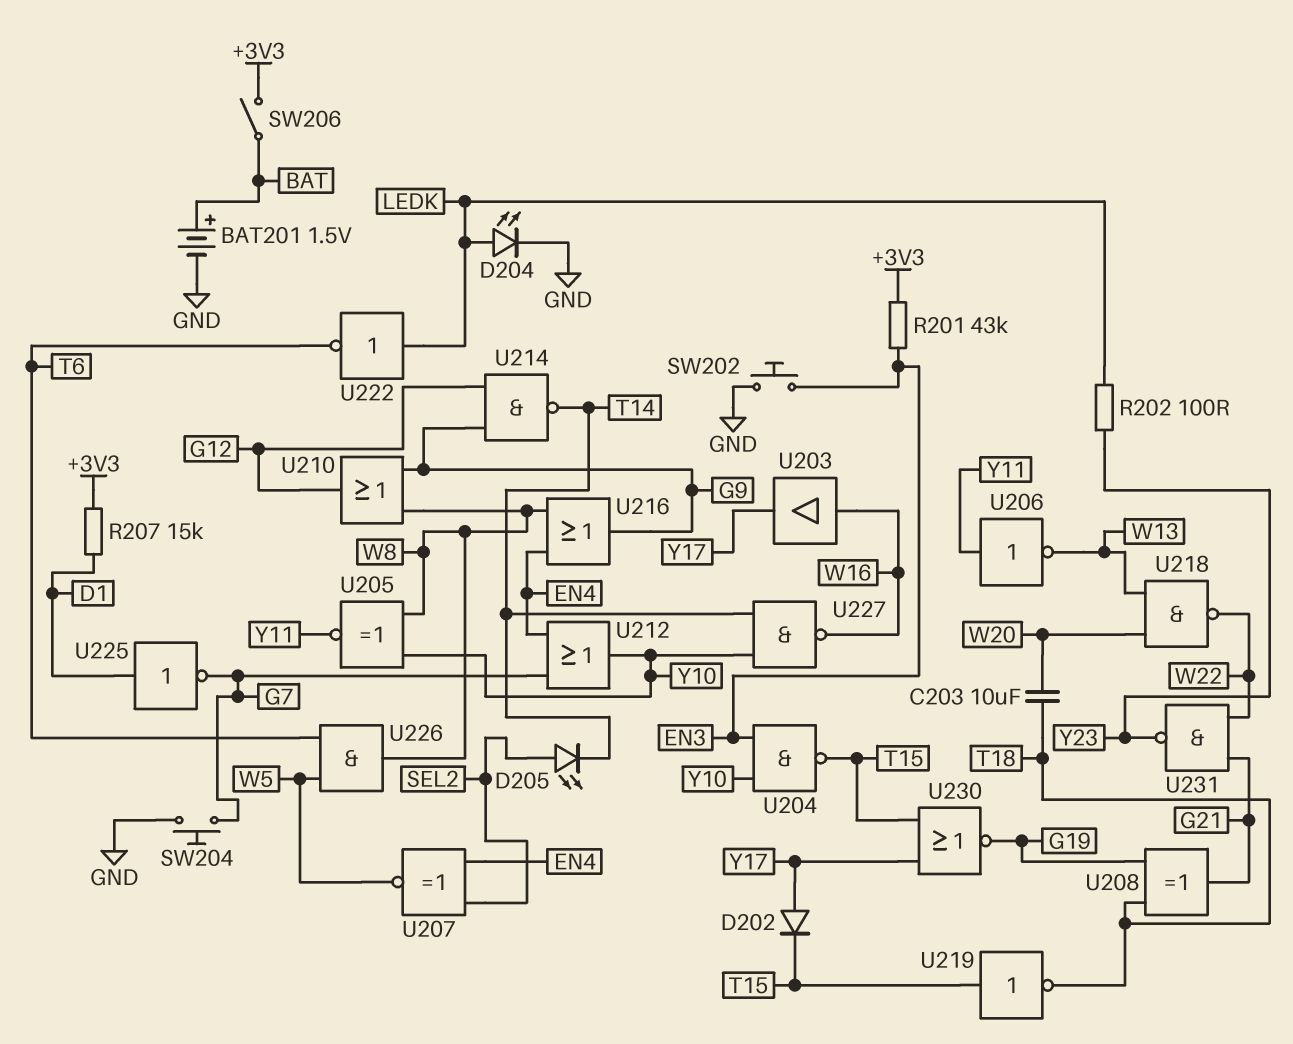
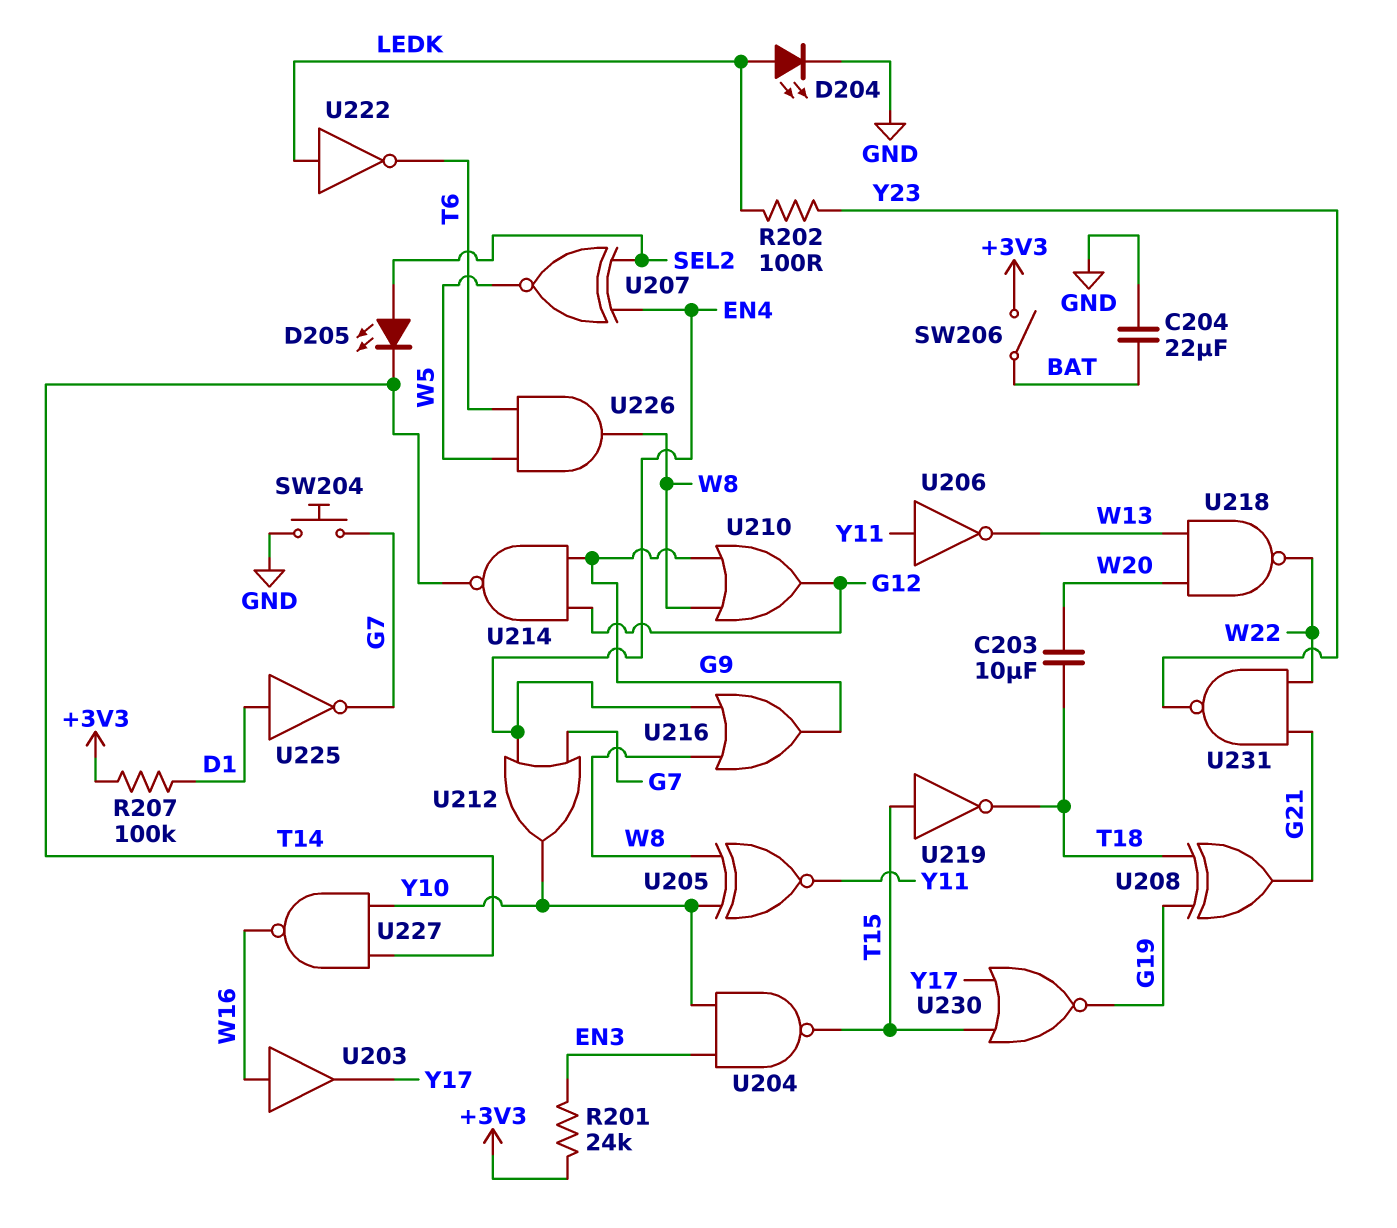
BAT201: 1.5V (plus BAT, minus GND) -> none
C204: none -> 22uF (BAT, GND)
D202: diode (A Y17, K T15) -> none
R201: 43k (+3V3, EN3) -> 24k (+3V3, EN3)
R207: 15k (+3V3, D1) -> 100k (+3V3, D1)
SW202: button (EN3, GND) -> none

